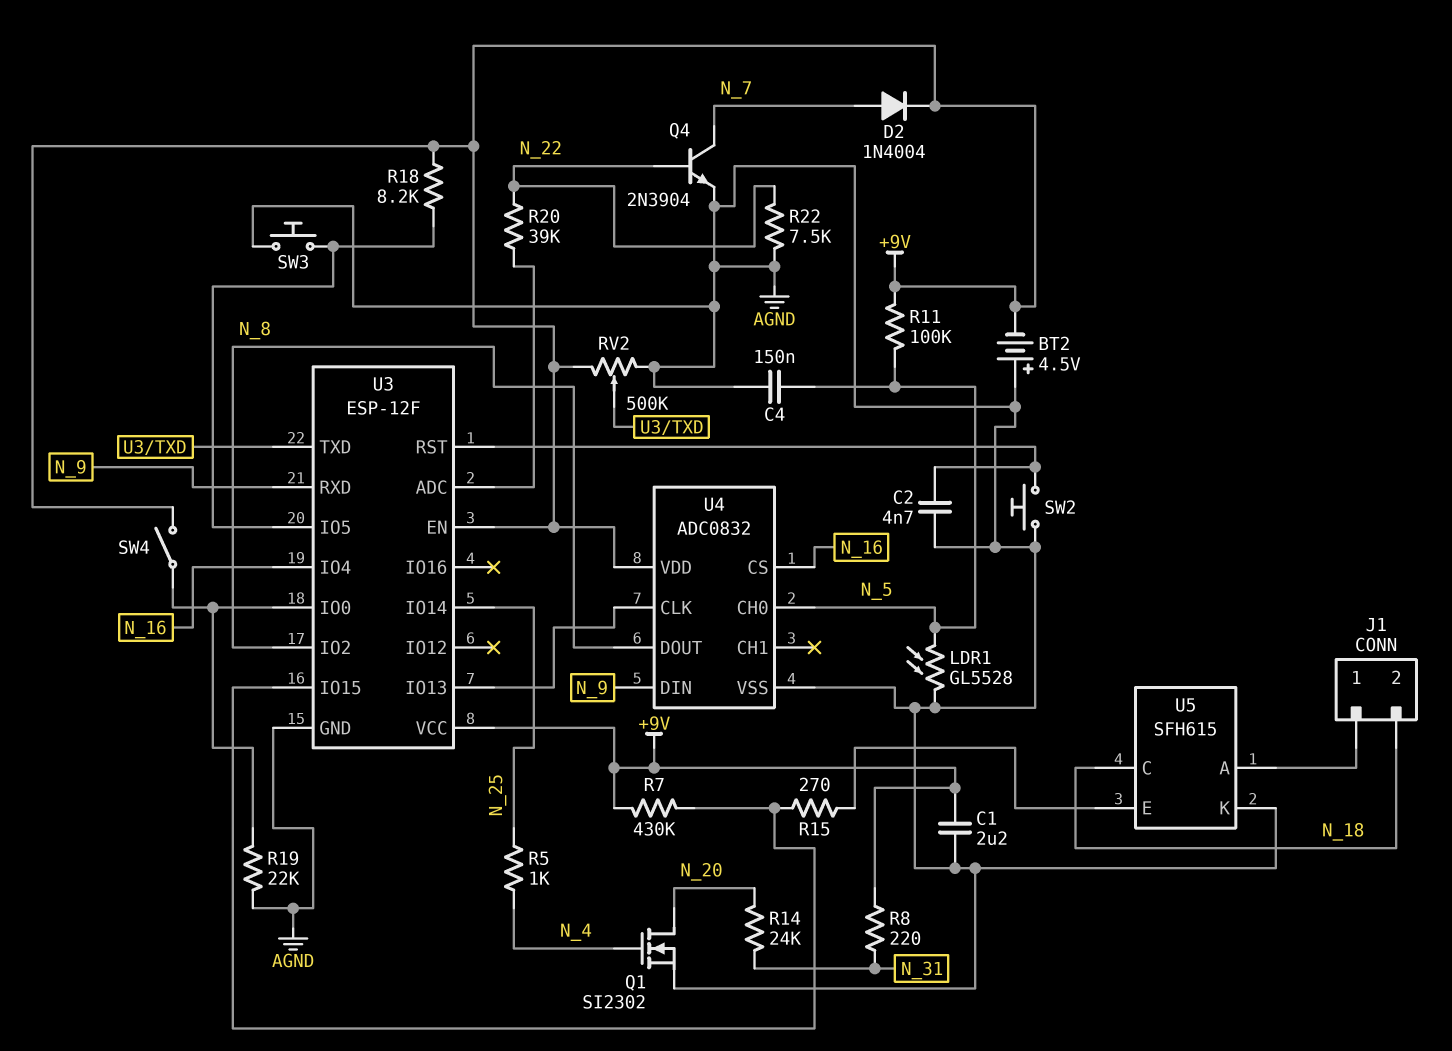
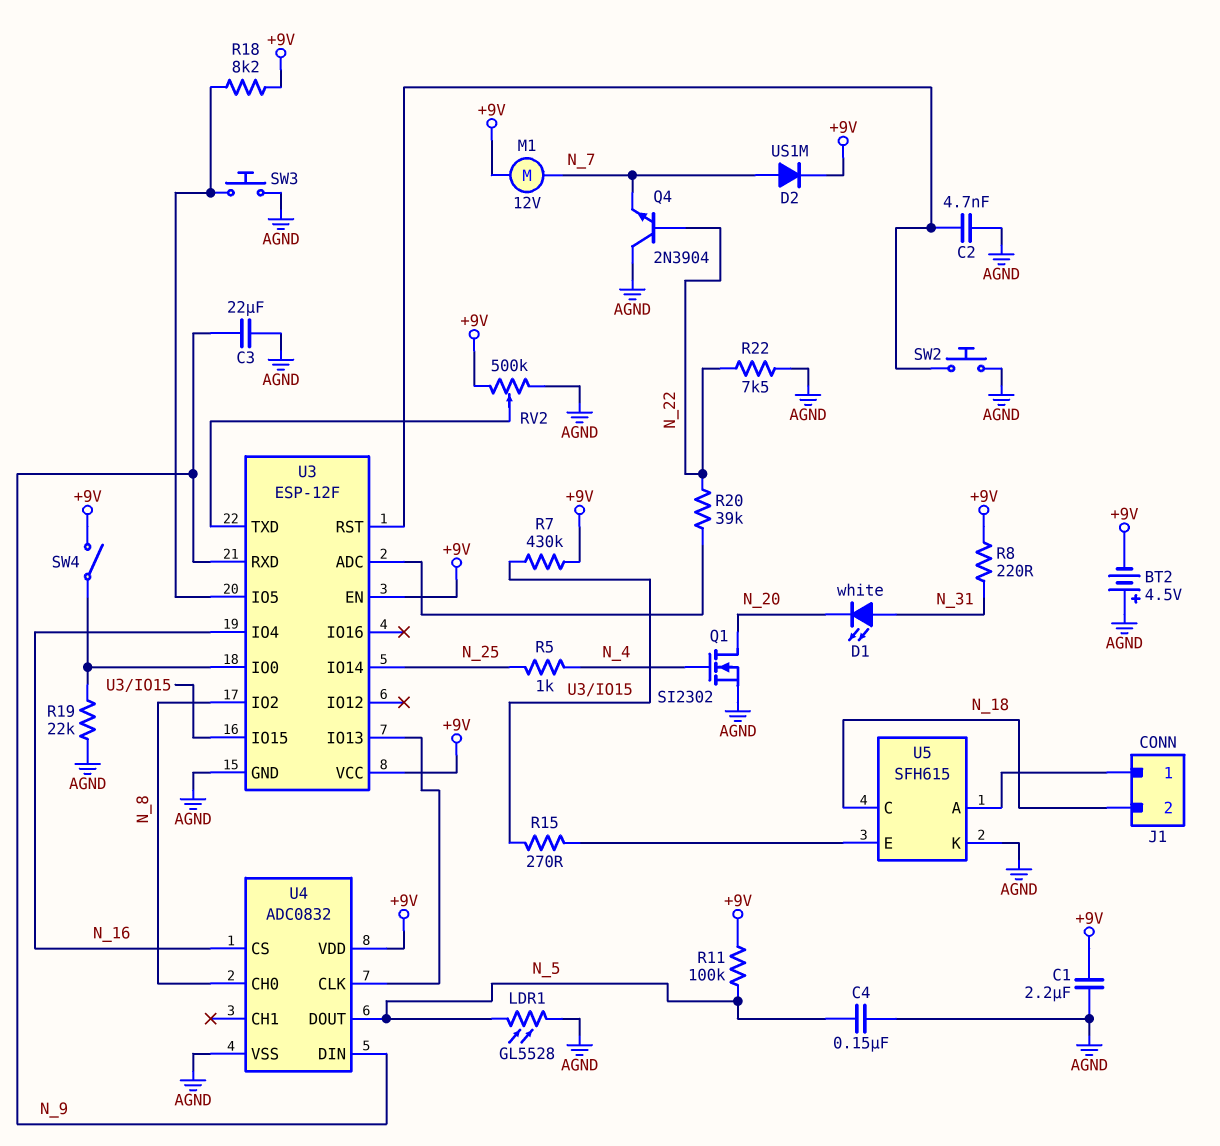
C3: none -> 22uF (AGND, N_9)
D1: none -> LED white (A N_31, K N_20)
D2: diode 1N4004 (A N_7, K +9V) -> diode US1M (A N_7, K +9V)
M1: none -> motor 12V (+9V, N_7)
Q4: NPN 2N3904 (B N_22, C N_7, E AGND) -> NPN 2N3904 (B N_22, C AGND, E N_7)
R14: 24k (N_20, N_31) -> none
U4 pin CH0: N_5 -> N_8
U4 pin DOUT: N_8 -> N_5

